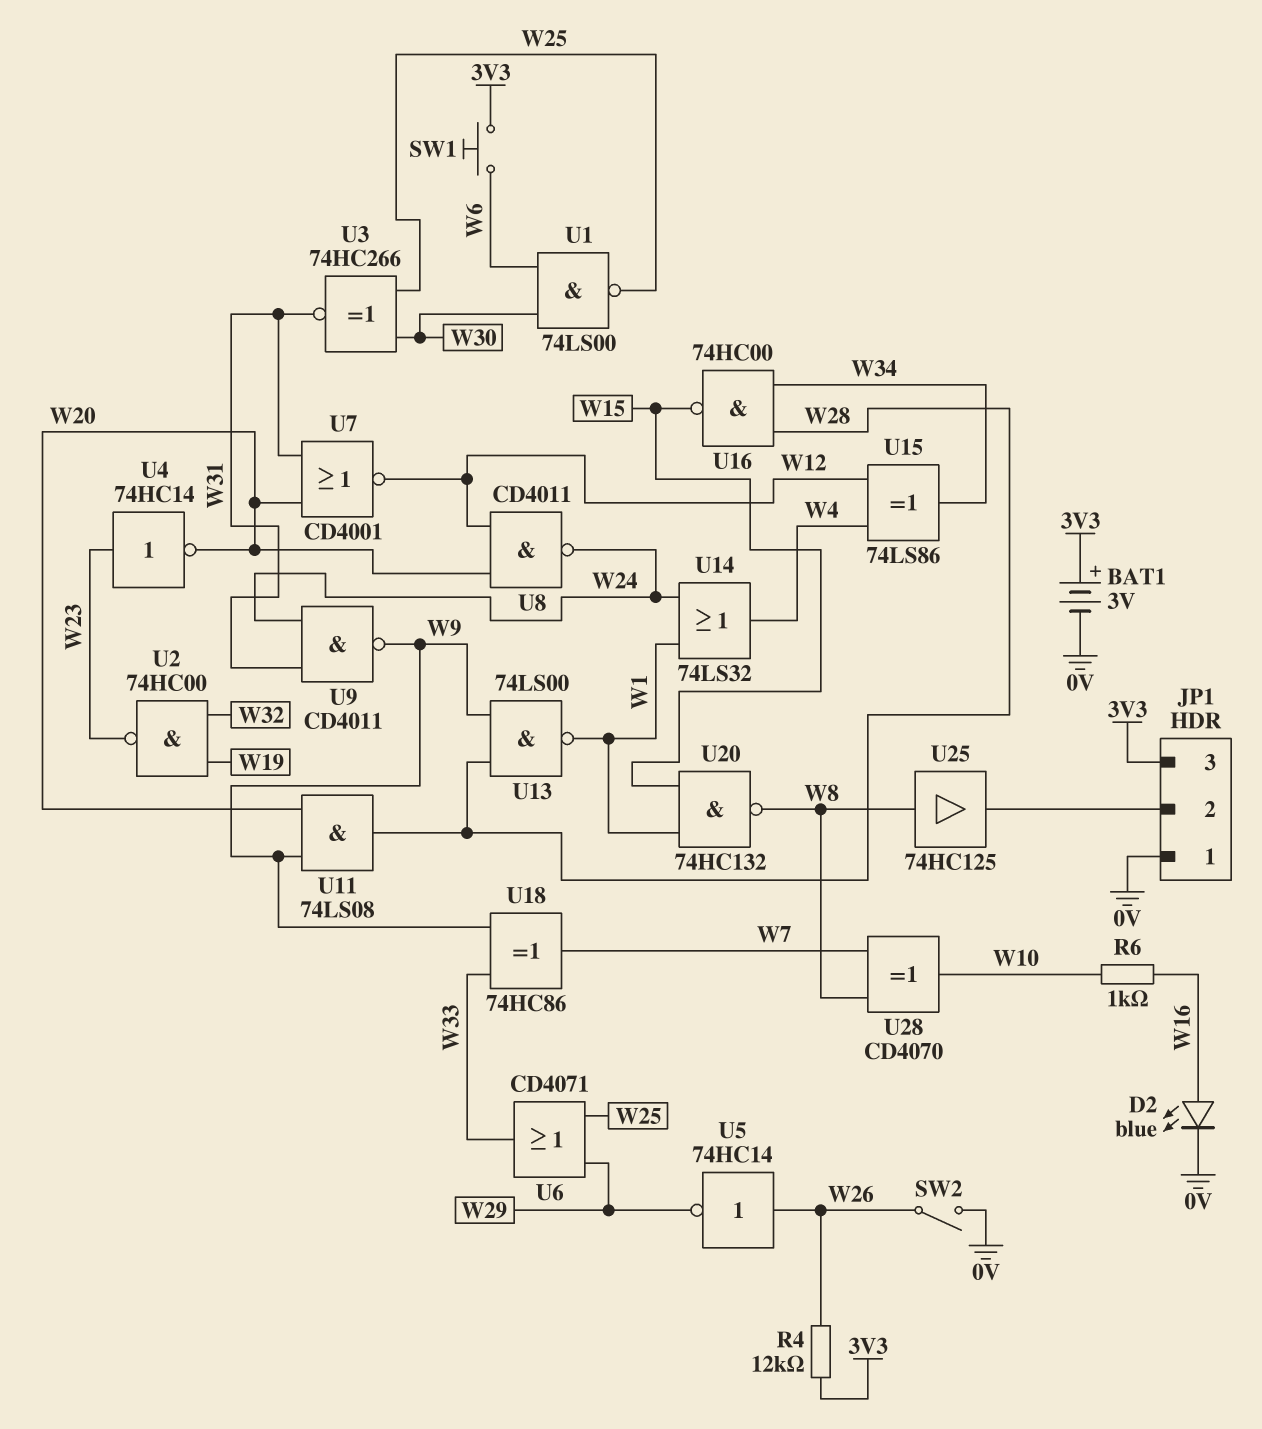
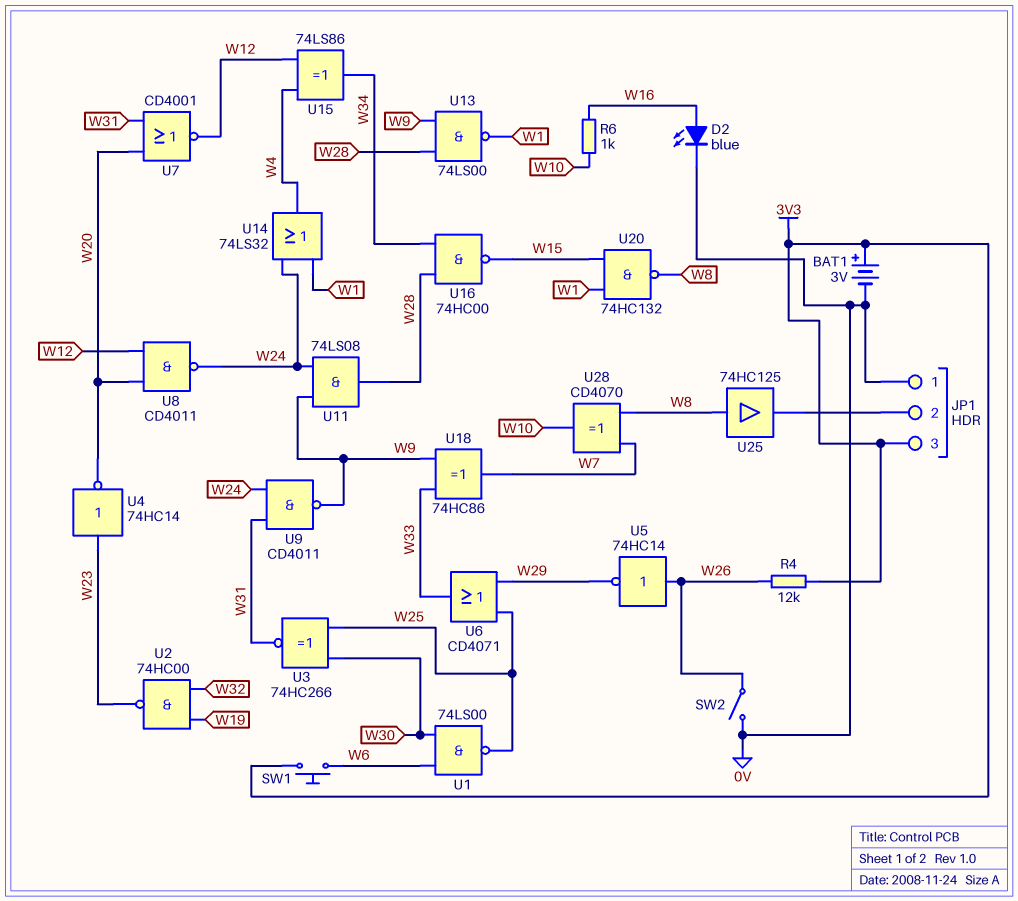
U11: AND 74LS08 (in W9, in W20, out W28) -> AND 74LS08 (in W9, in W24, out W28)

